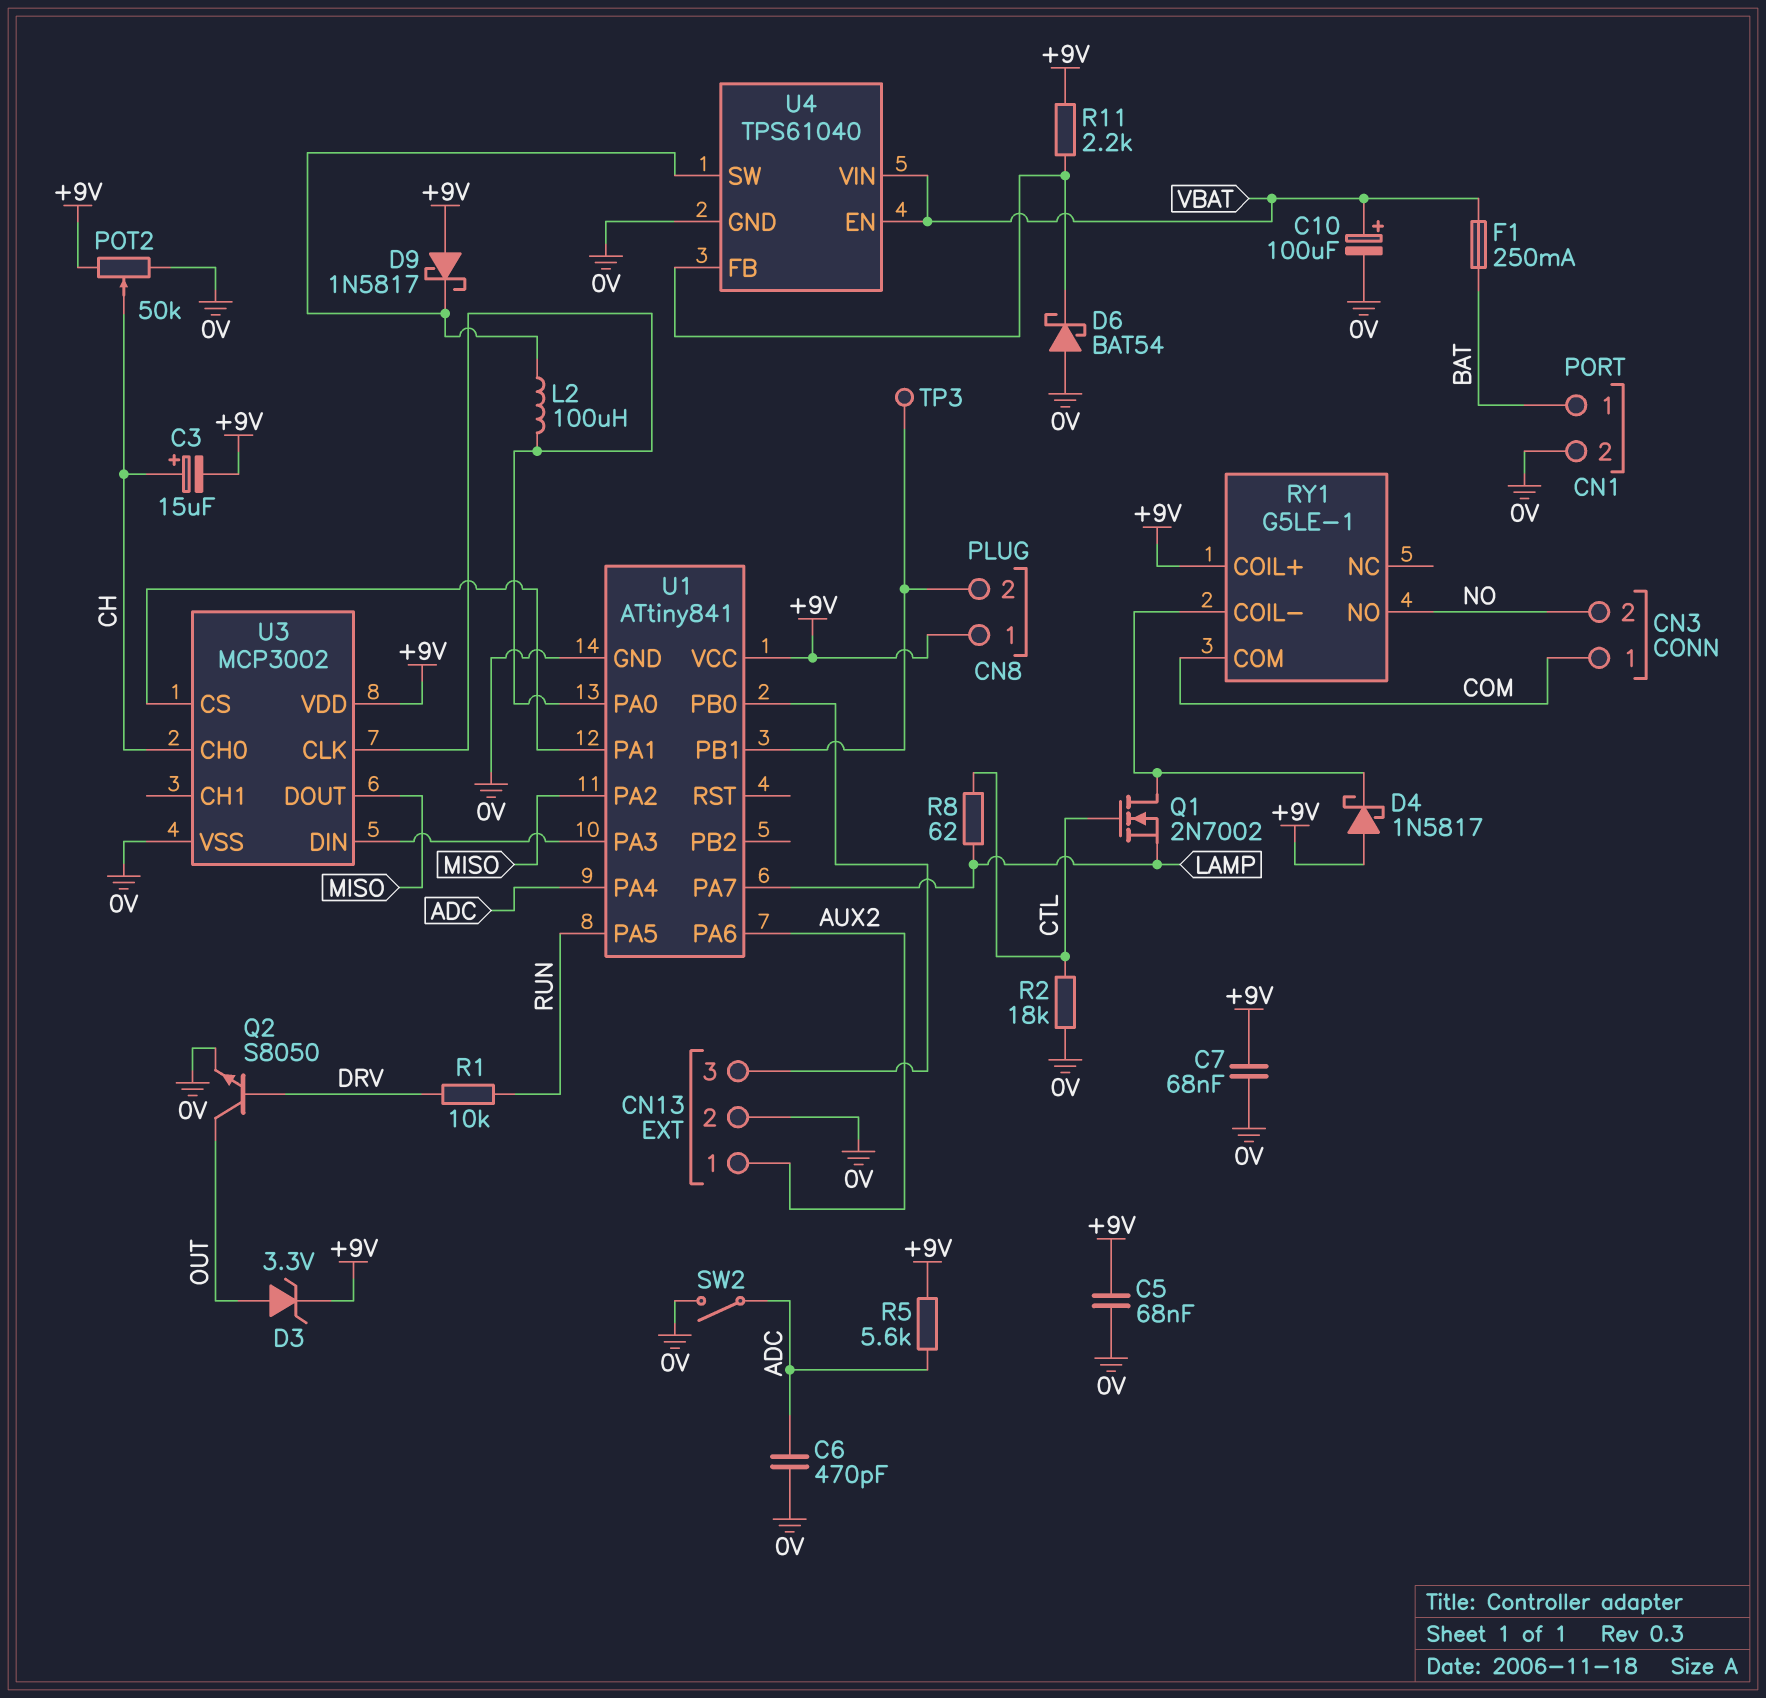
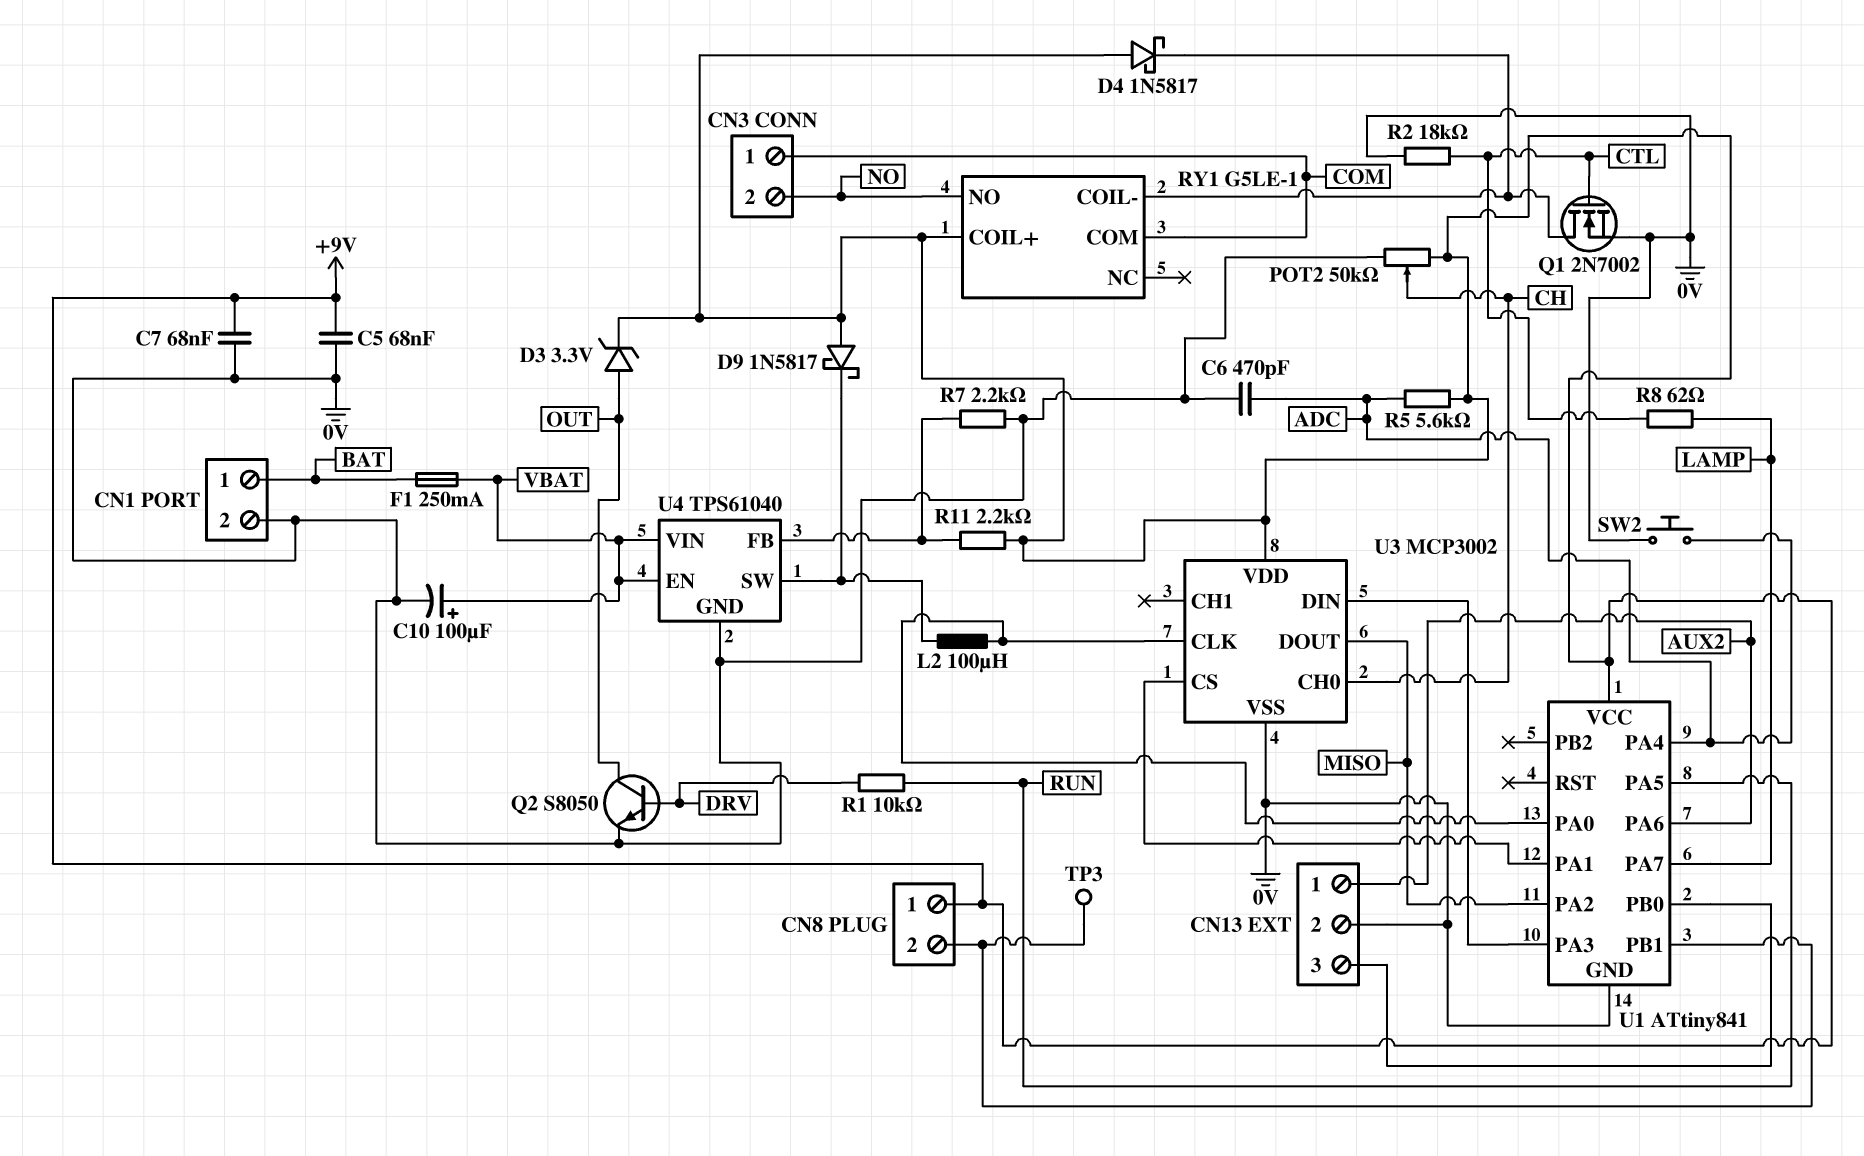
C3: 15uF (plus CH, minus +9V) -> none
D6: schottky BAT54 (A 0V, K U4/FB) -> none
Q1: NMOS 2N7002 (G CTL, D RY1/COIL-, S LAMP) -> NMOS 2N7002 (G CTL, D RY1/COIL-, S 0V)
R7: none -> 2.2k (0V, U4/FB)
SW2: switch (0V, ADC) -> button (0V, ADC)

